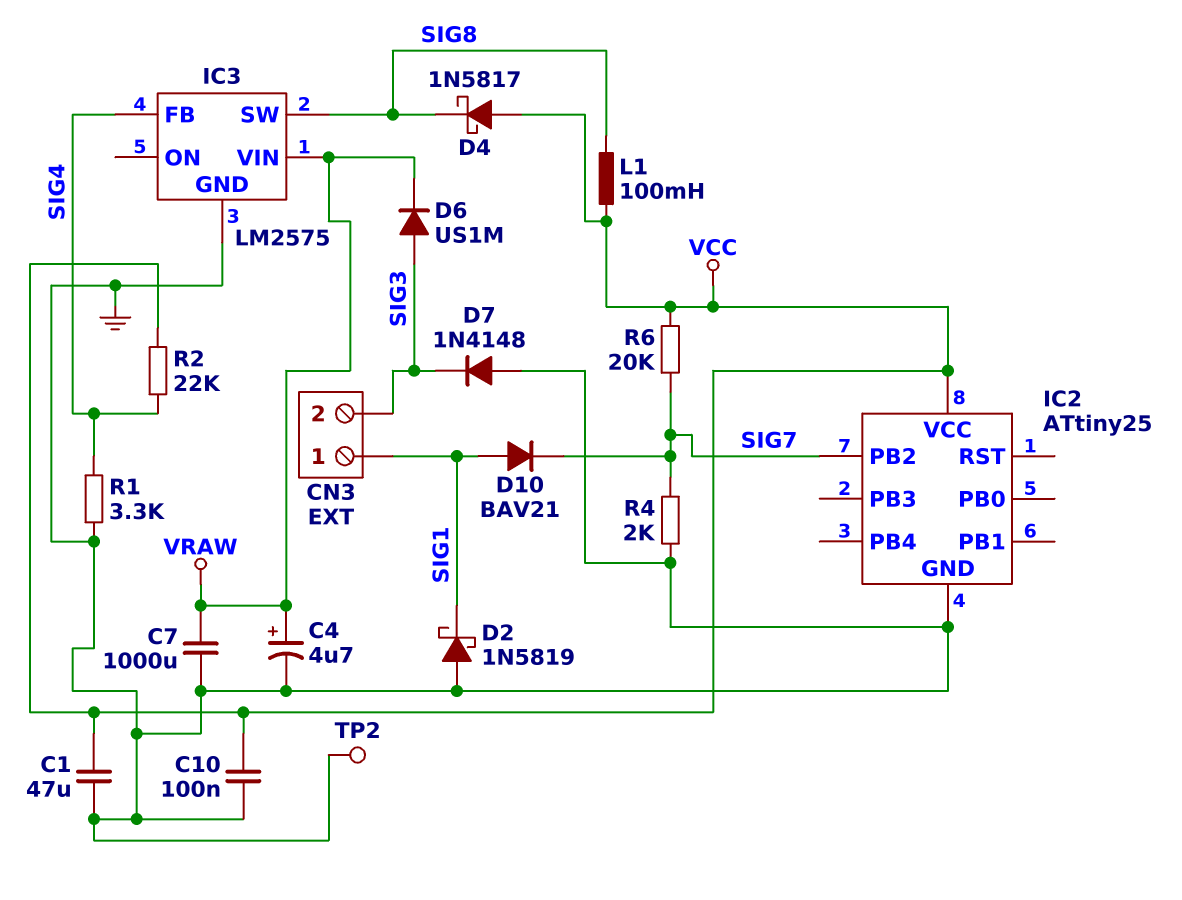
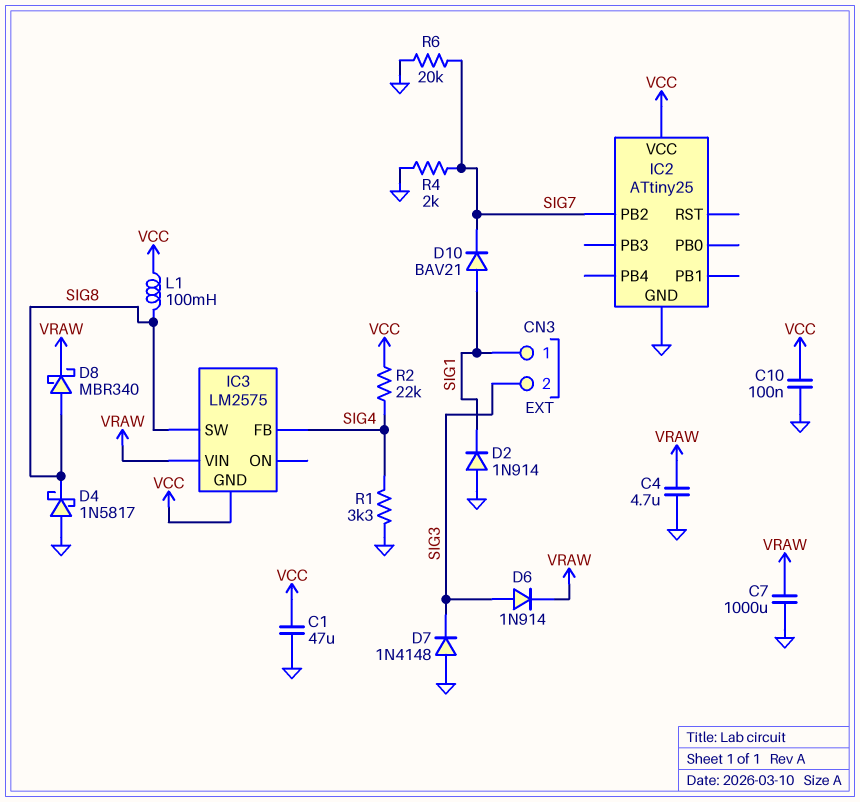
C4: 4.7uF (plus VRAW, minus GND) -> 4.7uF (GND, VRAW)
D2: schottky 1N5819 (A GND, K SIG1) -> diode 1N914 (A GND, K SIG1)
D4: schottky 1N5817 (A VCC, K SIG8) -> schottky 1N5817 (A GND, K SIG8)
D6: diode US1M (A SIG3, K VRAW) -> diode 1N914 (A SIG3, K VRAW)
D8: none -> schottky MBR340 (A SIG8, K VRAW)
IC3 pin GND: GND -> VCC
R6: 20k (SIG7, VCC) -> 20k (GND, SIG7)
TP2: test point (GND) -> none

